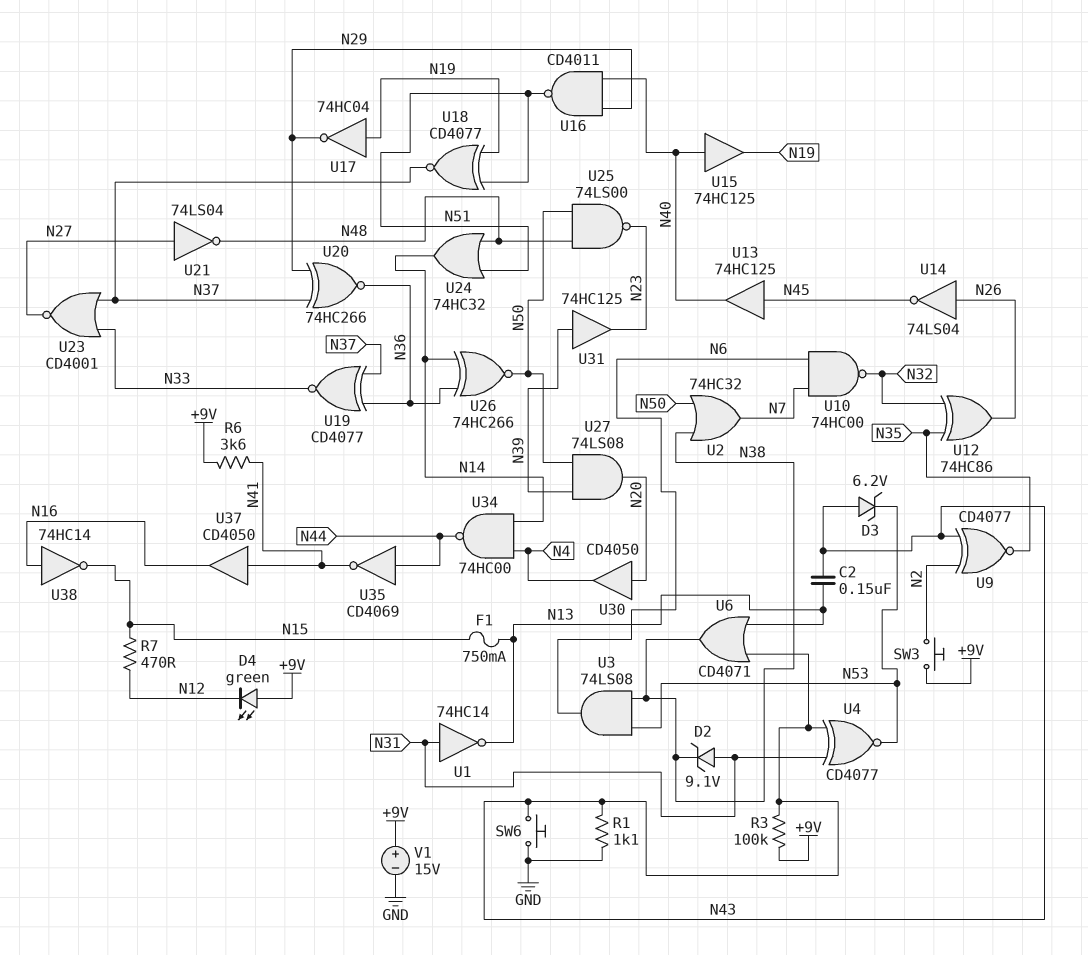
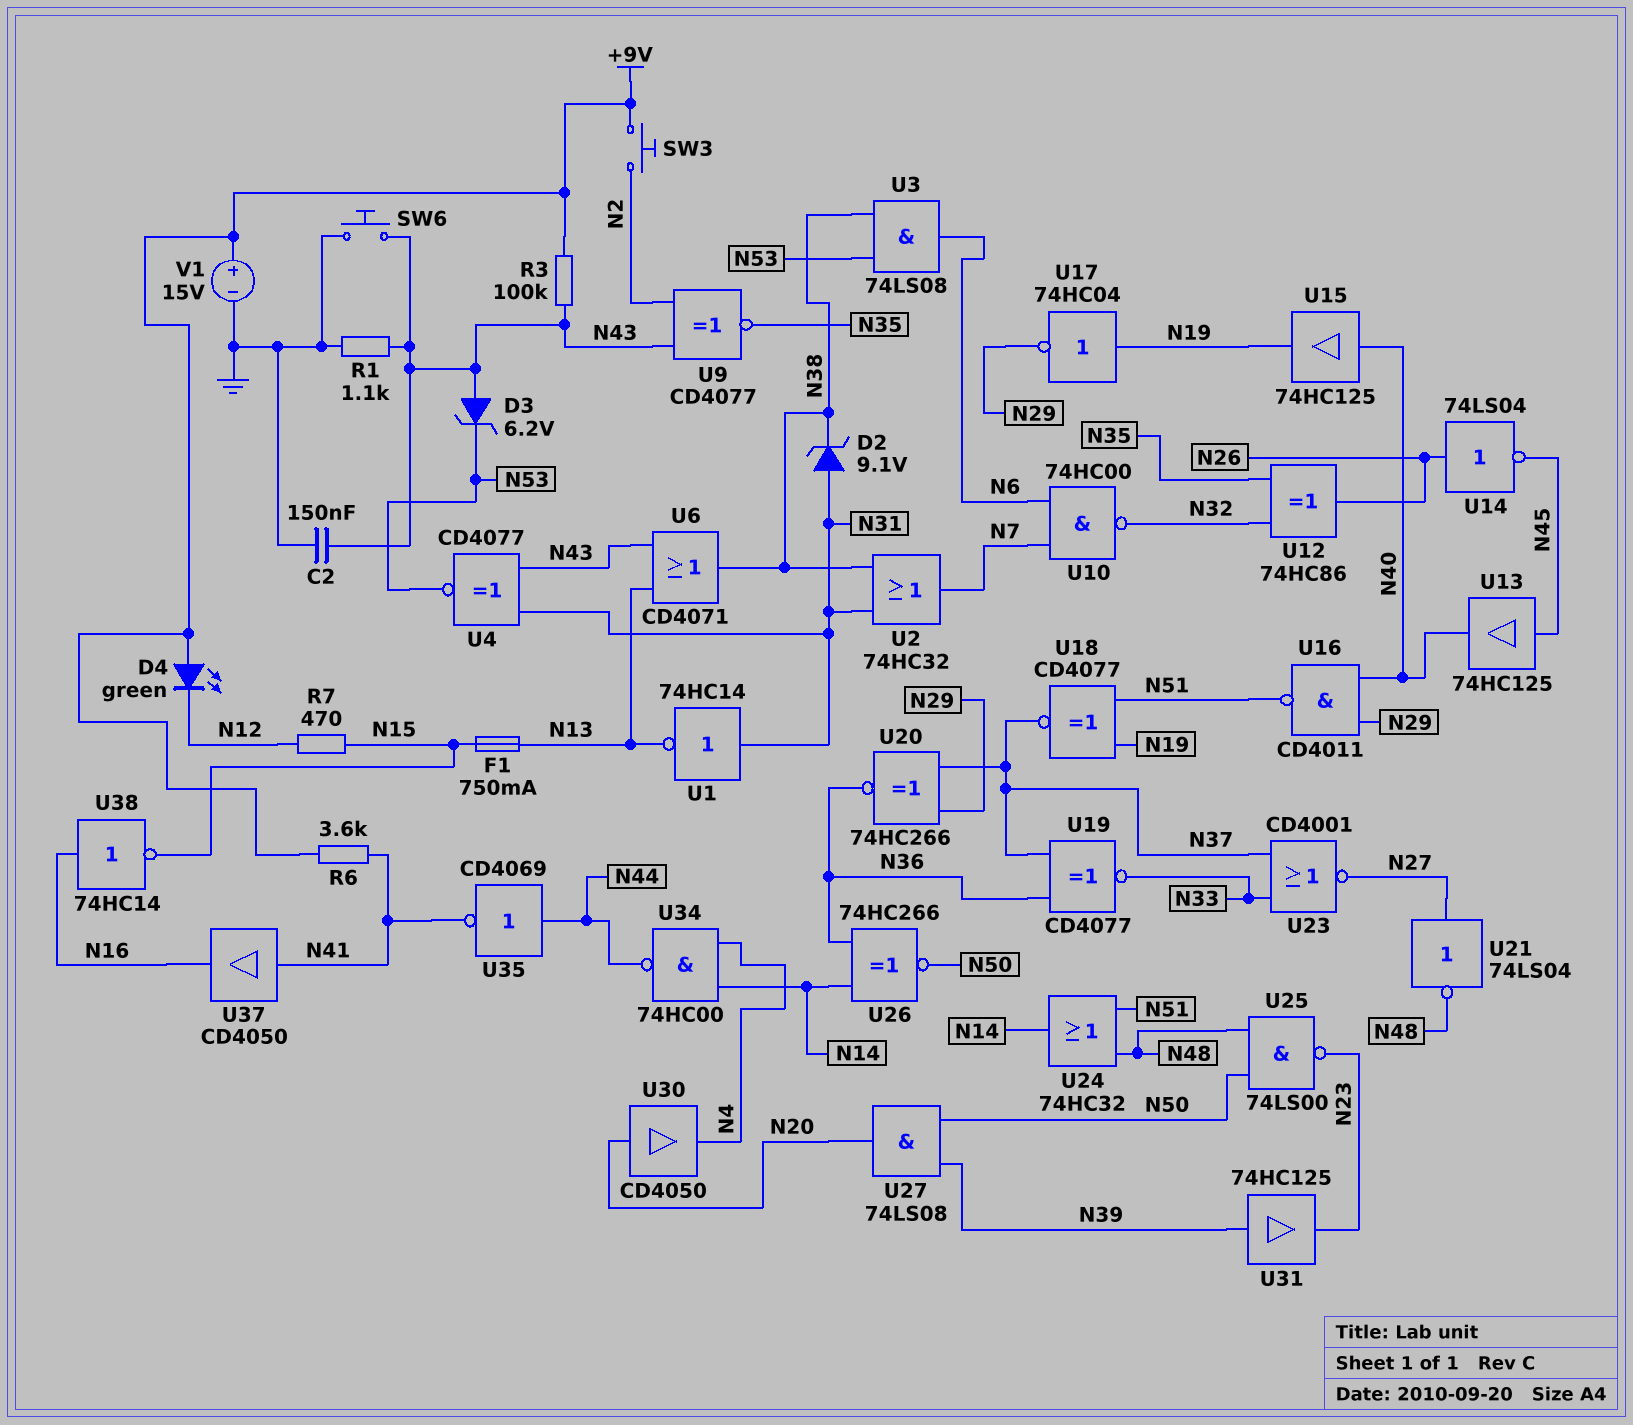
C2: 150nF (N13, N43) -> 150nF (GND, N43)
U2: OR 74HC32 (in N38, in N50, out N7) -> OR 74HC32 (in N31, in N38, out N7)

